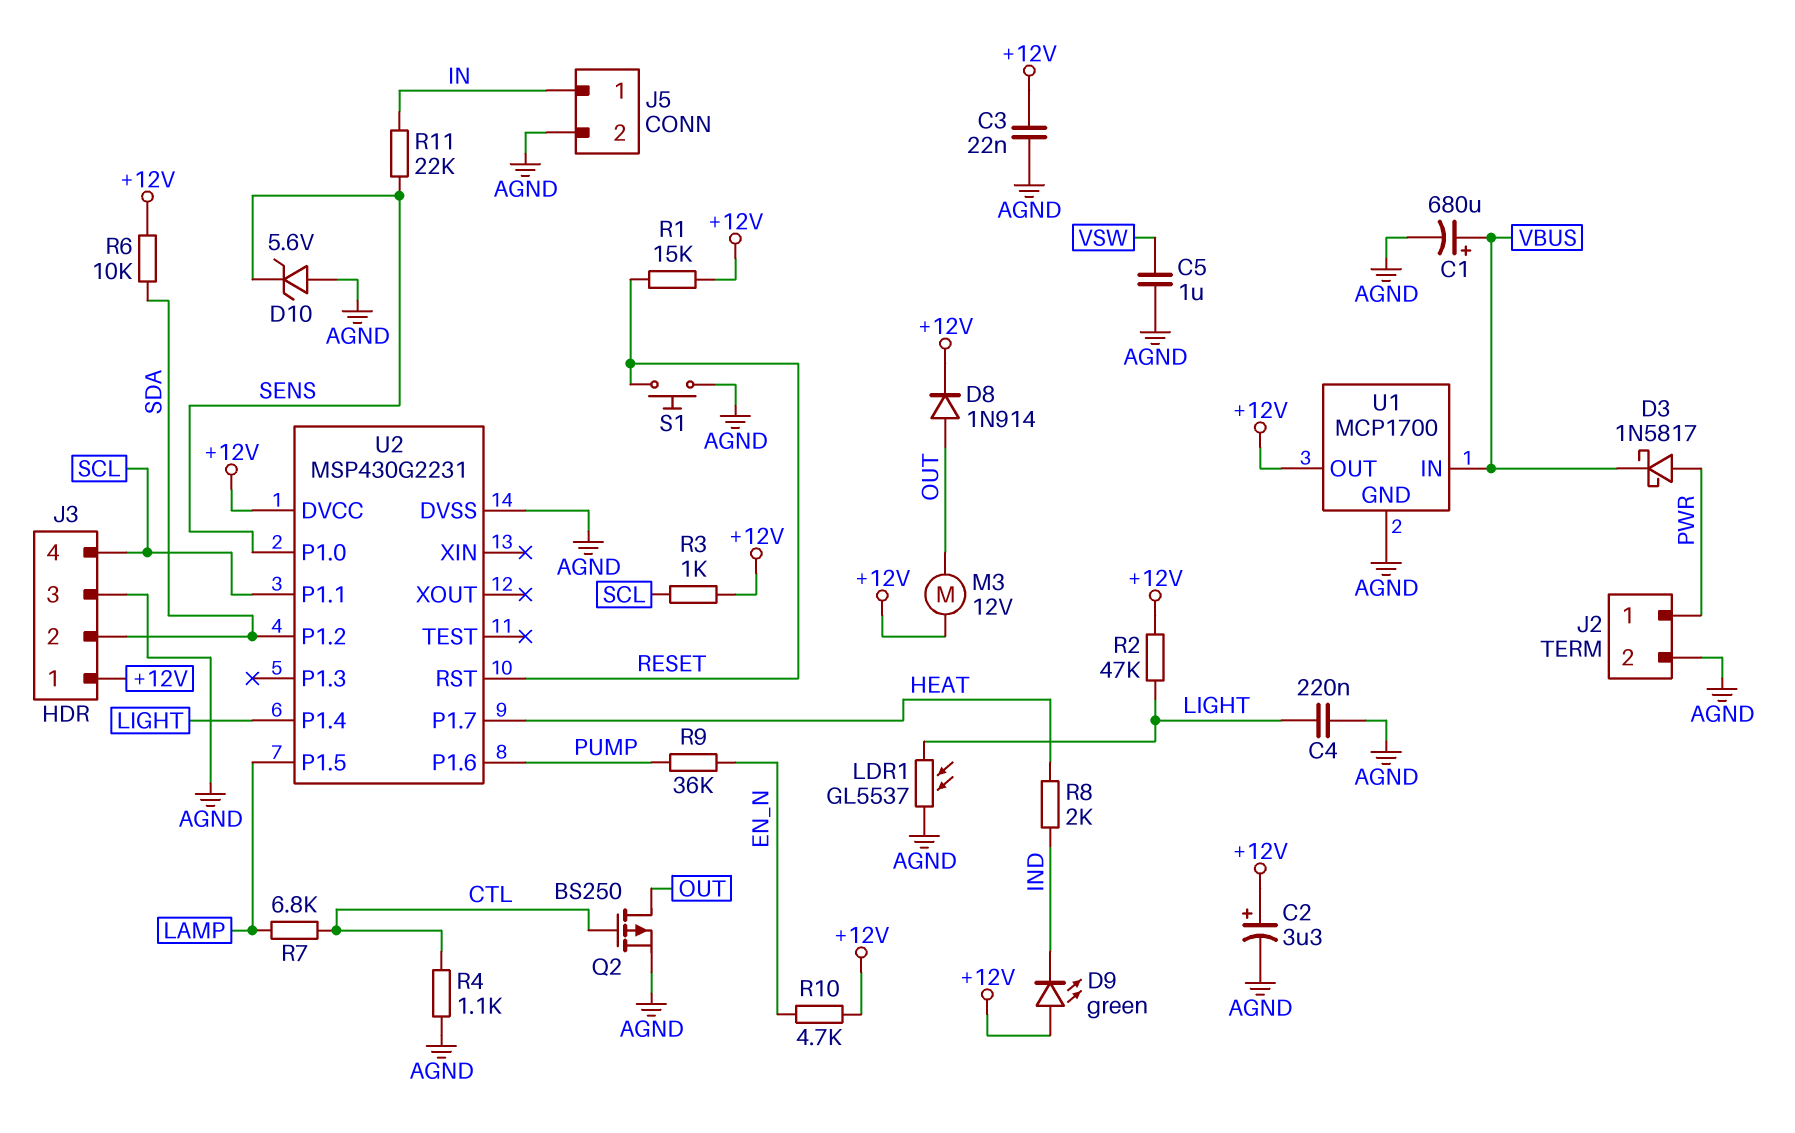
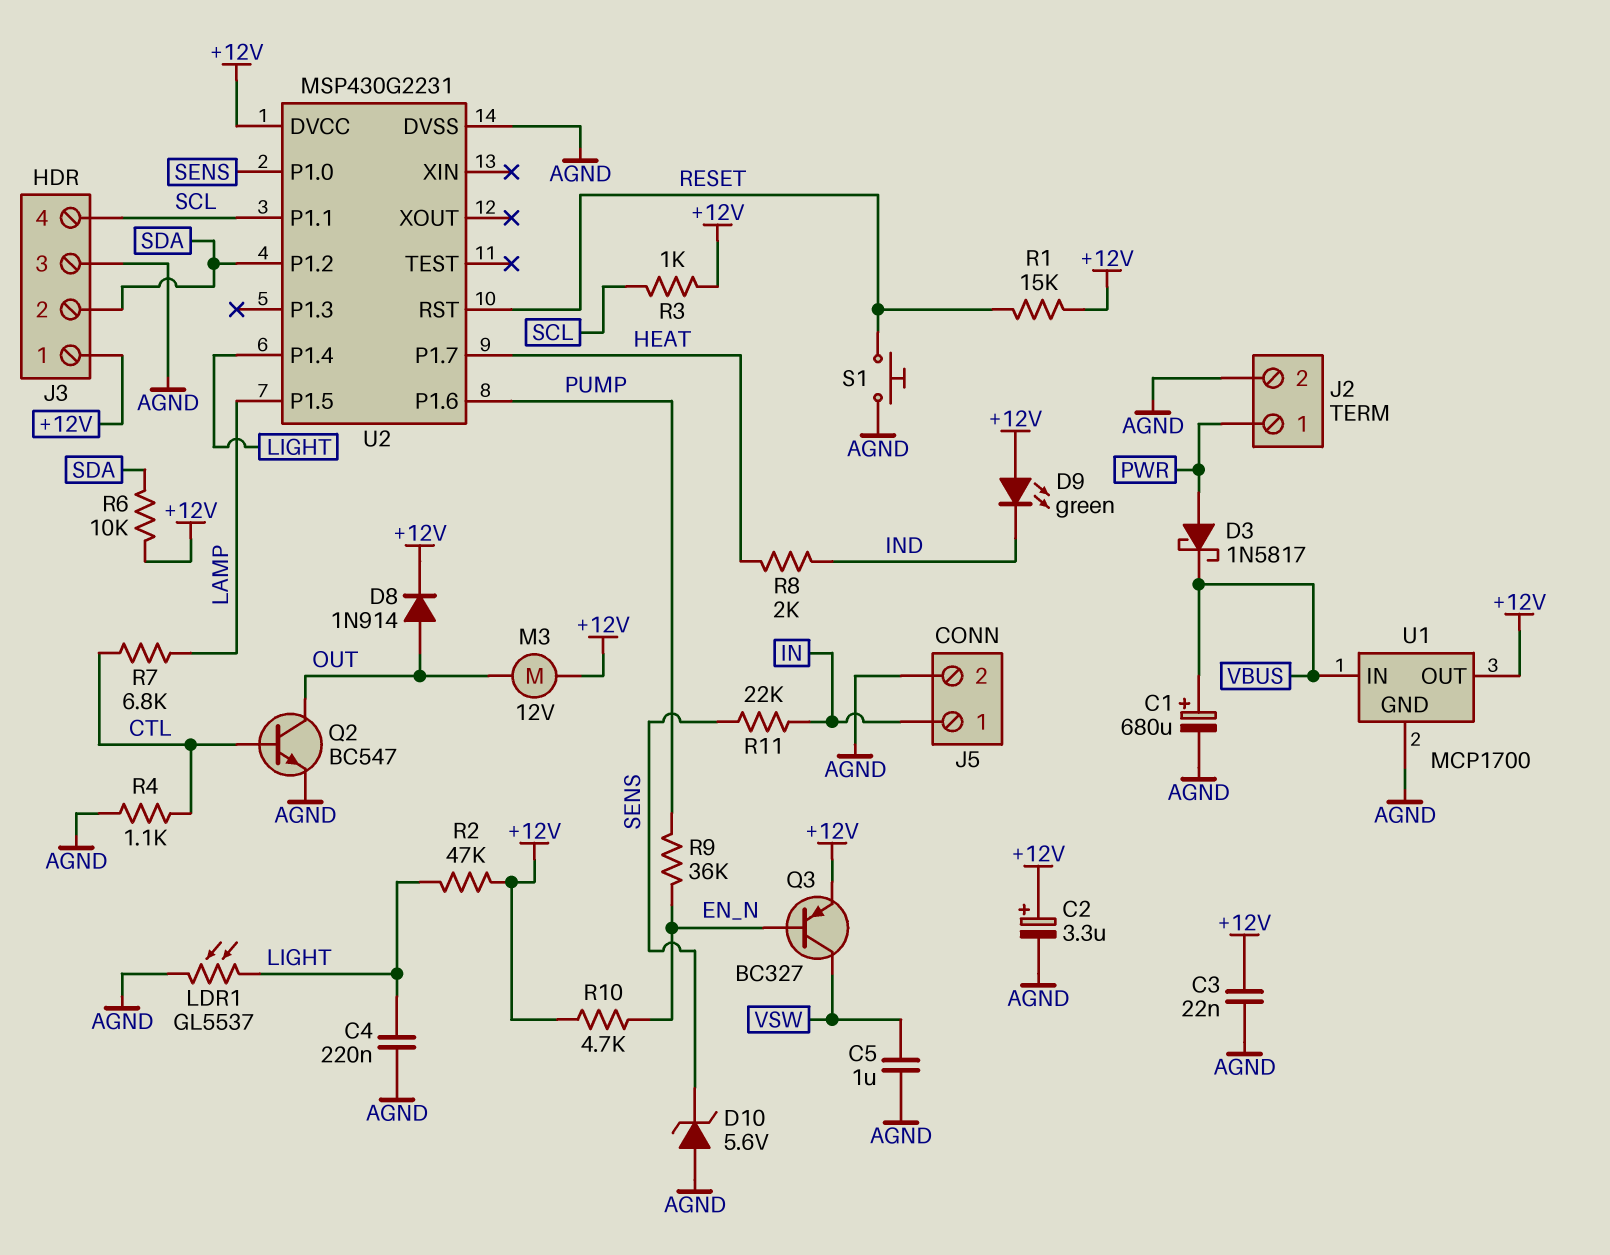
Q2: PMOS BS250 (G CTL, D OUT, S AGND) -> NPN BC547 (B CTL, C OUT, E AGND)
Q3: none -> PNP BC327 (B EN_N, C VSW, E +12V)

